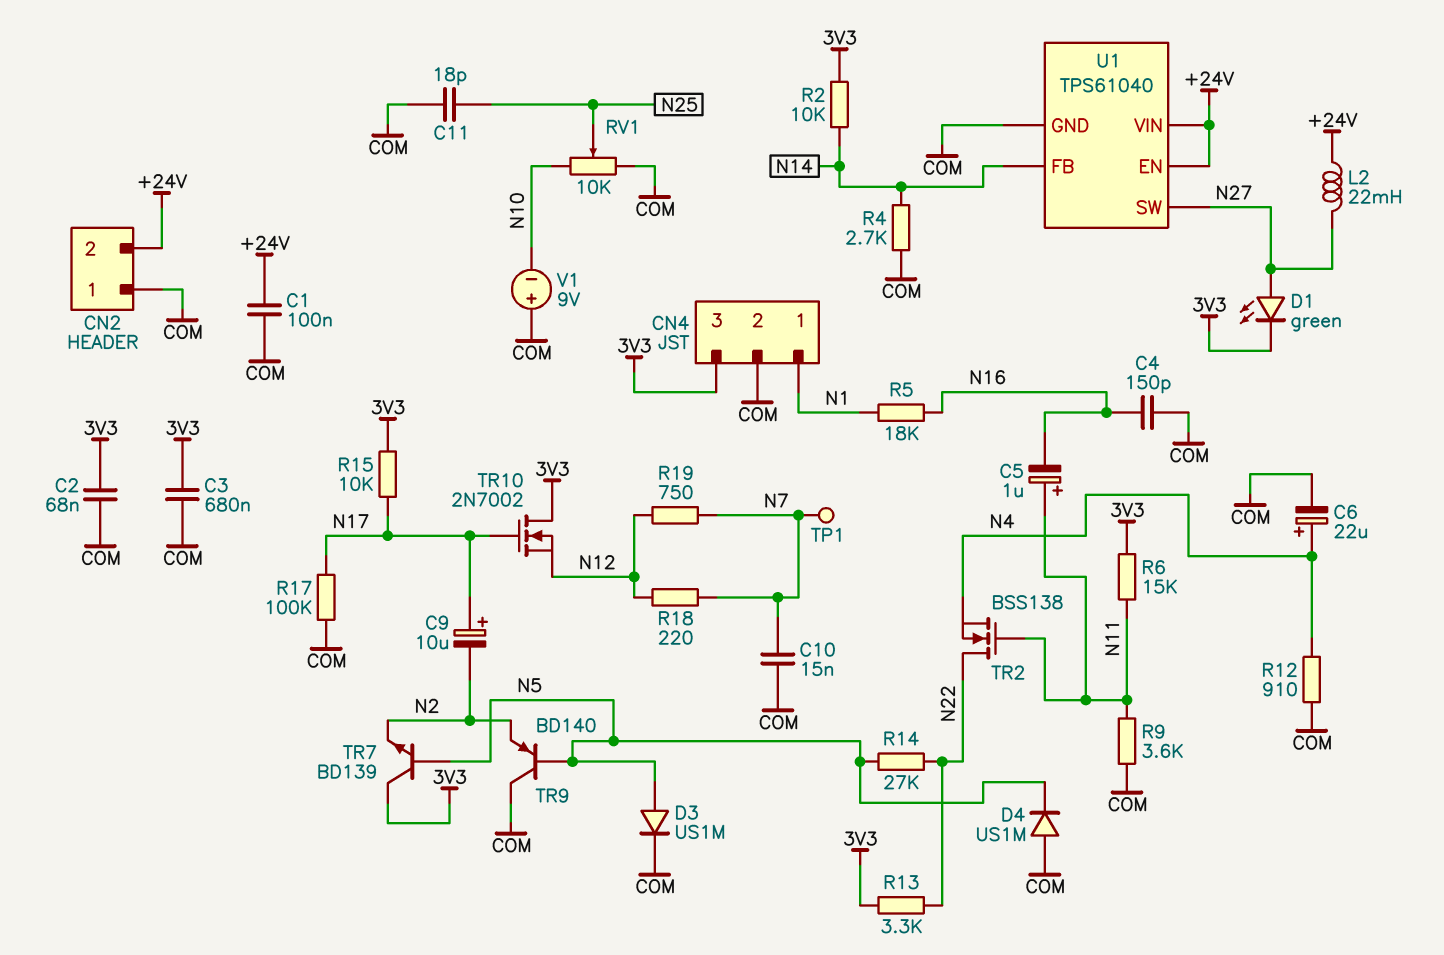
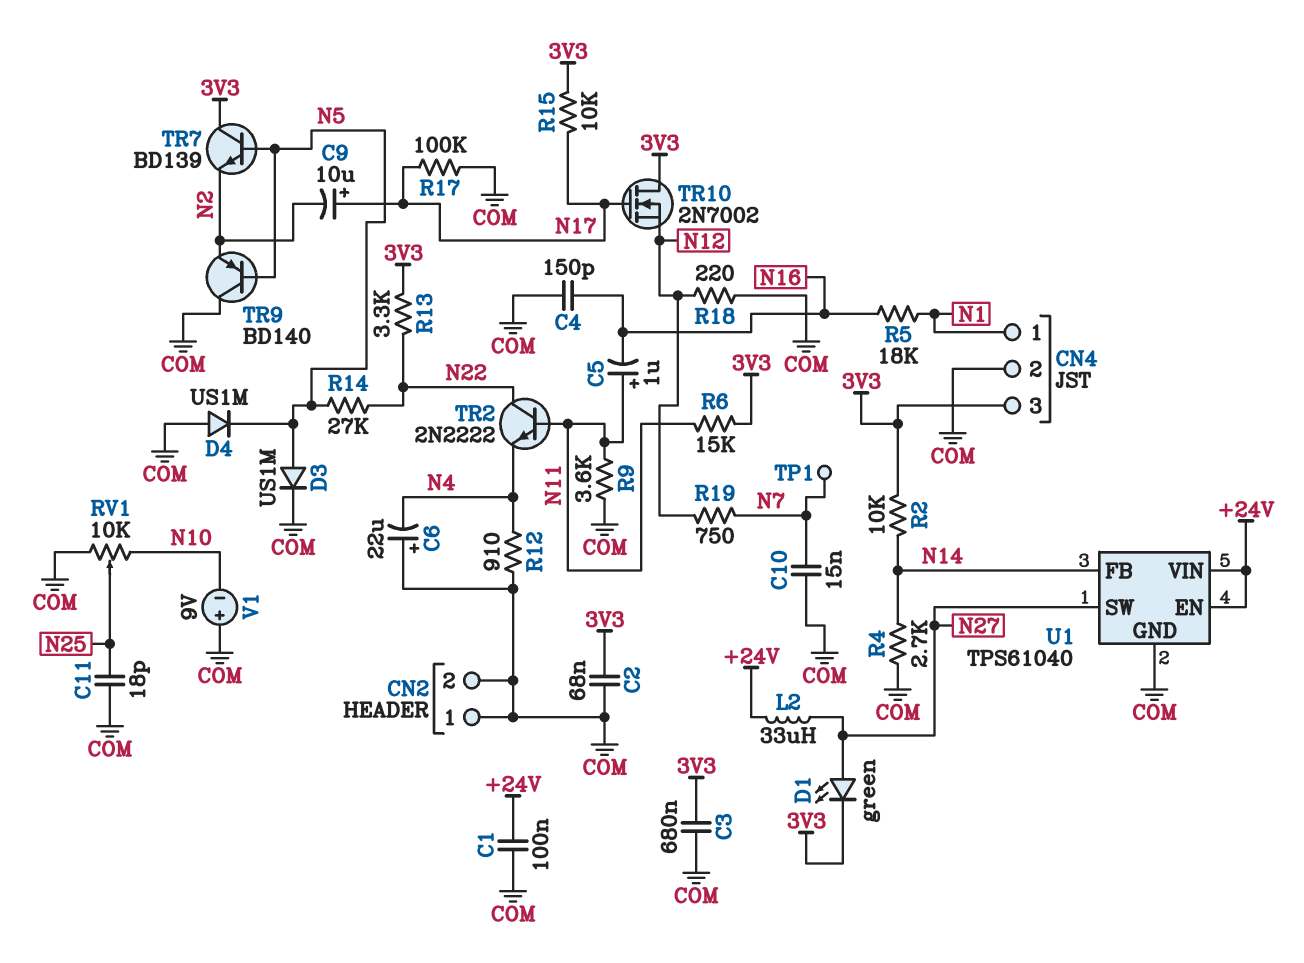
C6: 22uF (plus N4, minus COM) -> 22uF (plus COM, minus N4)
CN2 pin 2: +24V -> COM
L2: 22mH (+24V, N27) -> 33uH (+24V, N27)
R18: 220 (N7, N12) -> 220 (COM, N12)
TR2: NMOS BSS138 (G N11, D N22, S N4) -> NPN 2N2222 (B N11, C N22, E N4)

